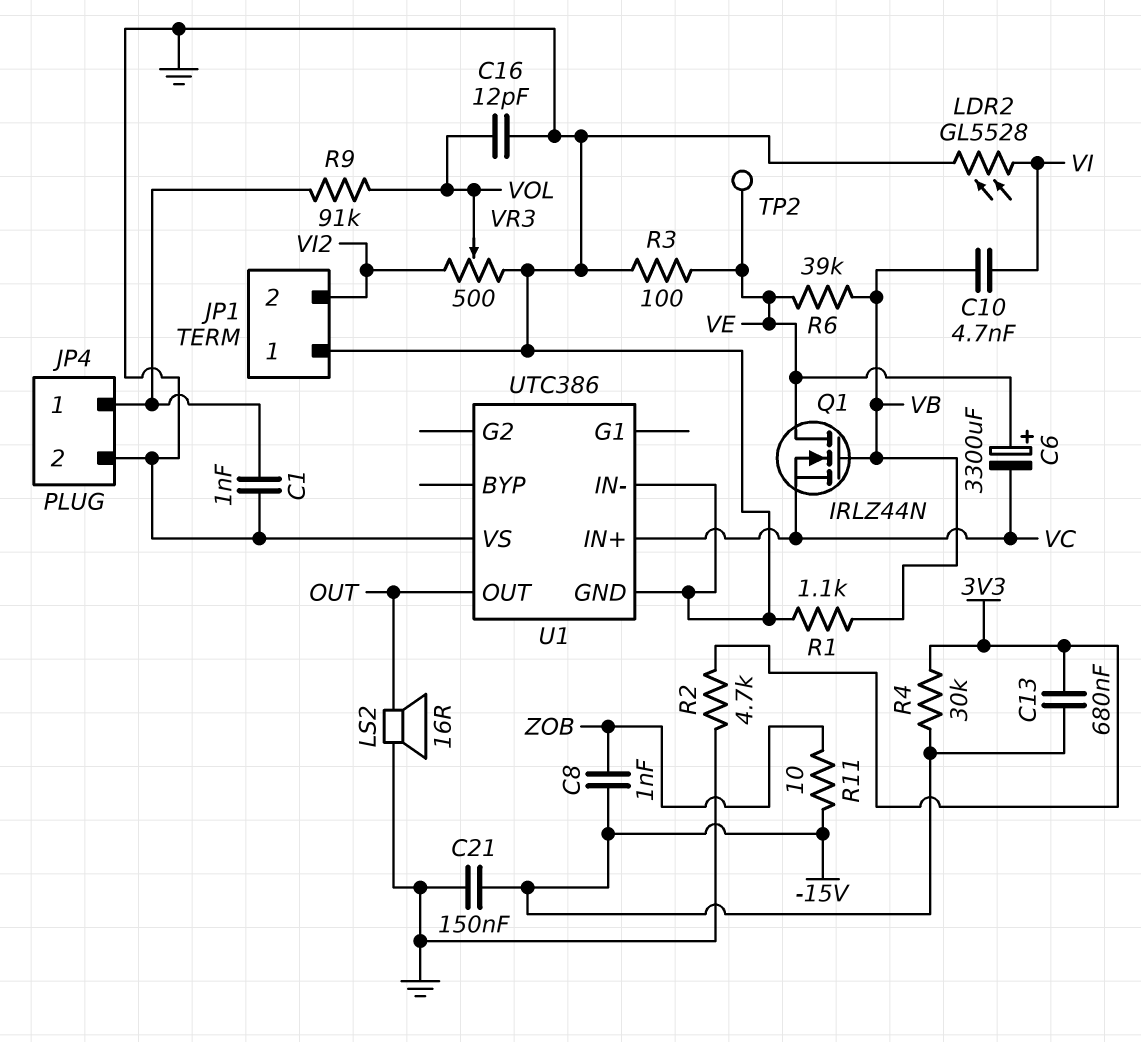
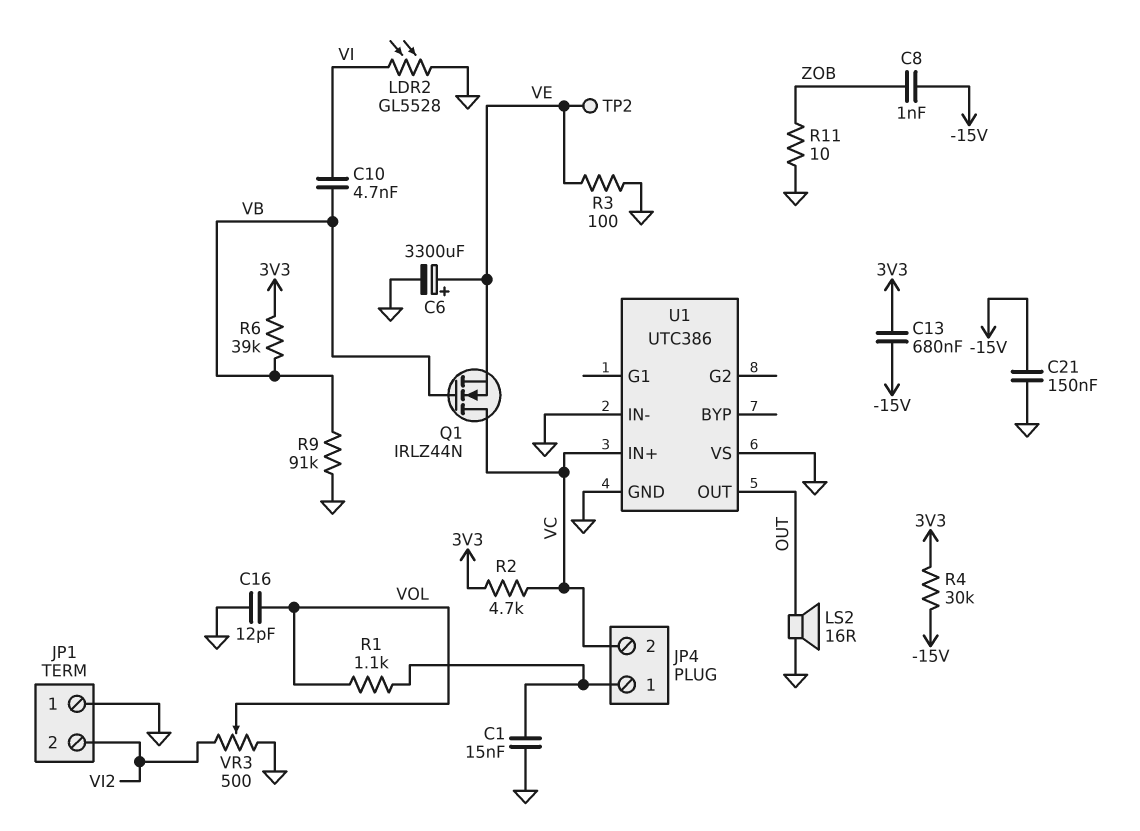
C1: 1nF (GND, JP4/1) -> 15nF (GND, JP4/1)
C6: 3300uF (plus VE, minus VC) -> 3300uF (plus VE, minus GND)
JP4 pin 2: GND -> VC
Q1: NMOS IRLZ44N (G VB, D VE, S VC) -> NMOS IRLZ44N (G VB, D VC, S VE)
R1: 1.1k (GND, VB) -> 1.1k (JP4/1, VOL)
R2: 4.7k (3V3, GND) -> 4.7k (3V3, VC)
R6: 39k (VB, VE) -> 39k (3V3, VB)
R9: 91k (JP4/1, VOL) -> 91k (GND, VB)
R11: 10 (-15V, ZOB) -> 10 (GND, ZOB)

